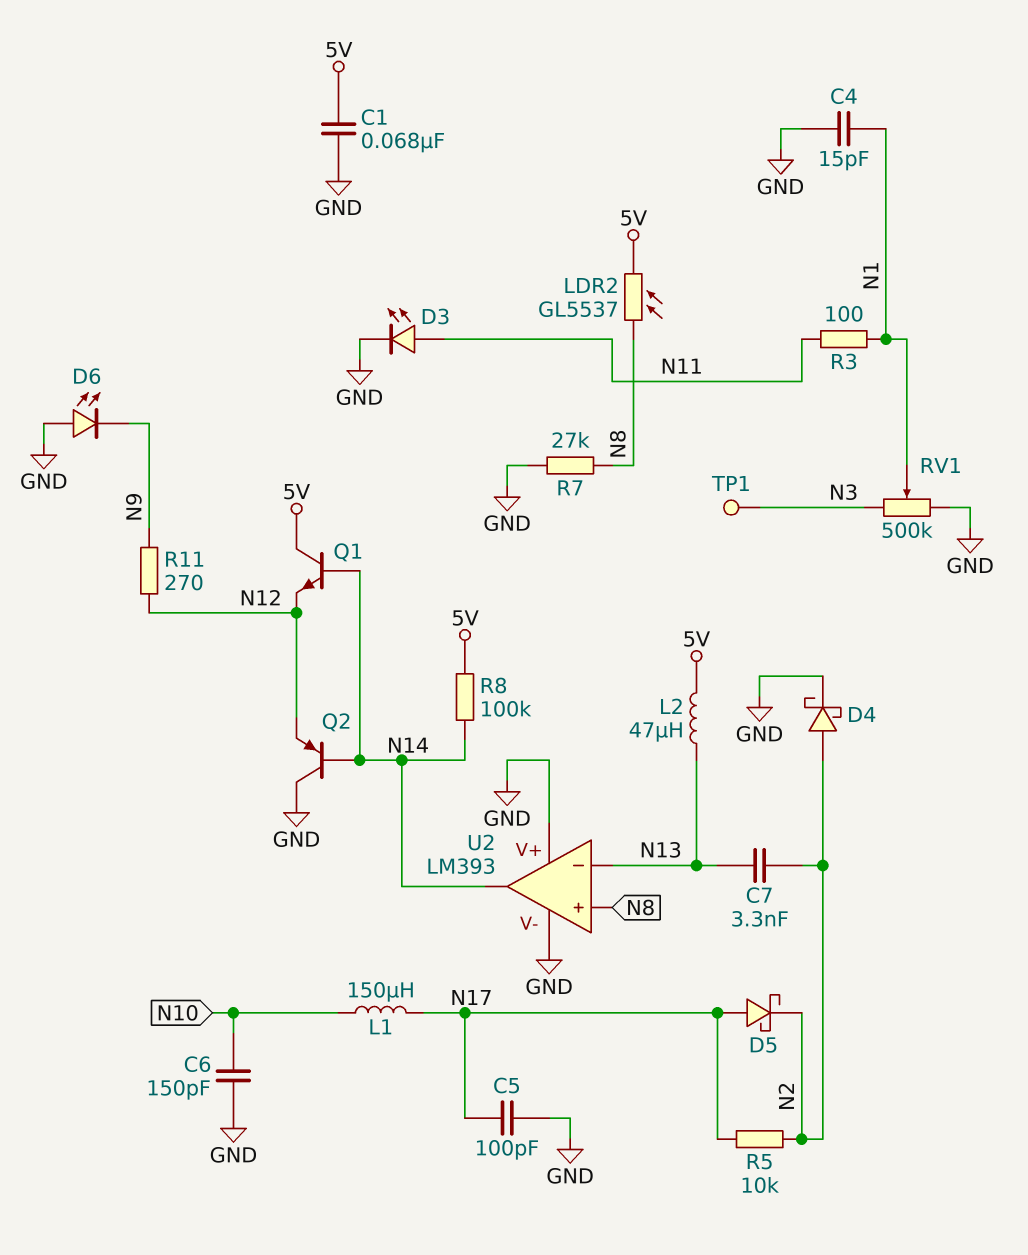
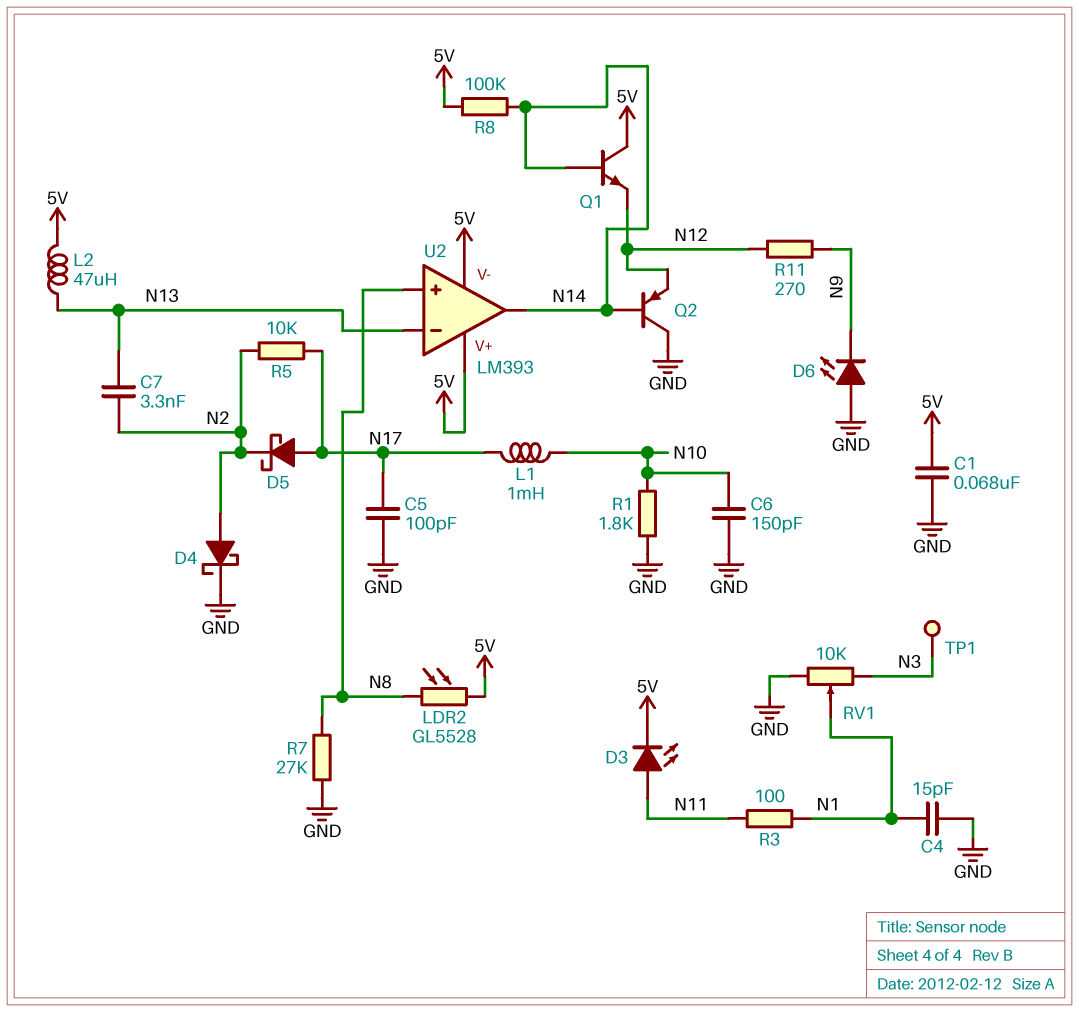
D3: LED (A N11, K GND) -> LED (A N11, K 5V)
L1: 150uH (N10, N17) -> 1mH (N10, N17)
LDR2: GL5537 (5V, N8) -> GL5528 (5V, N8)
R1: none -> 1.8k (GND, N10)
RV1: 500k (GND, N3, wiper N1) -> 10k (GND, N3, wiper N1)
U2 pin V+: GND -> 5V
U2 pin V-: GND -> 5V

